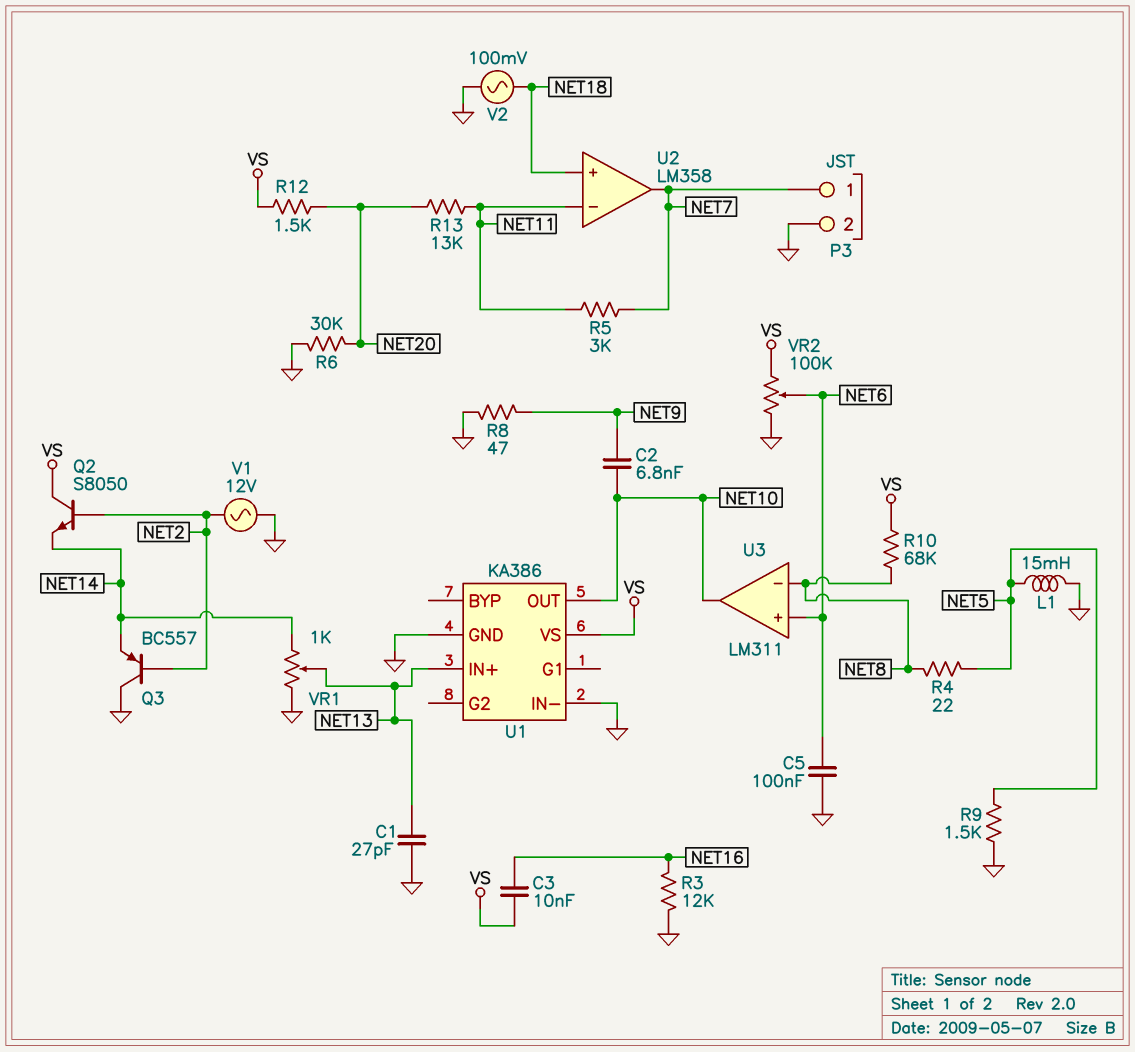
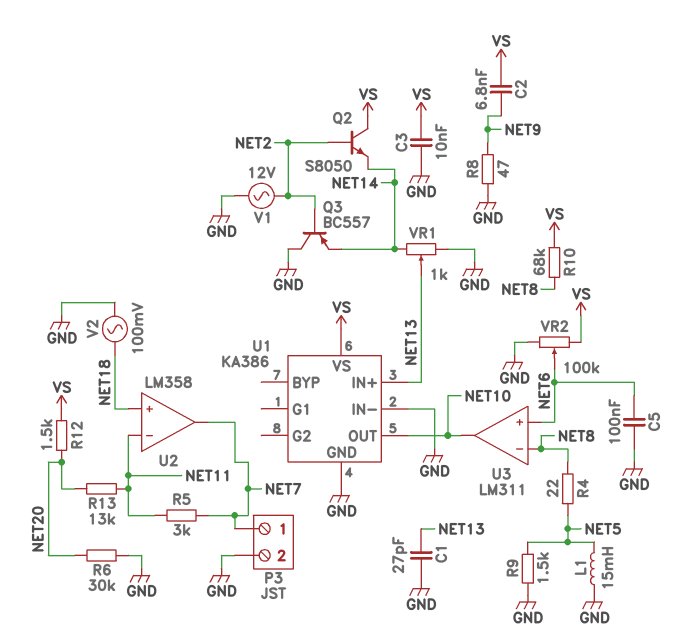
C2: 6.8nF (NET9, NET10) -> 6.8nF (NET9, VS)
C3: 10nF (NET16, VS) -> 10nF (GND, VS)
R3: 12k (GND, NET16) -> none

